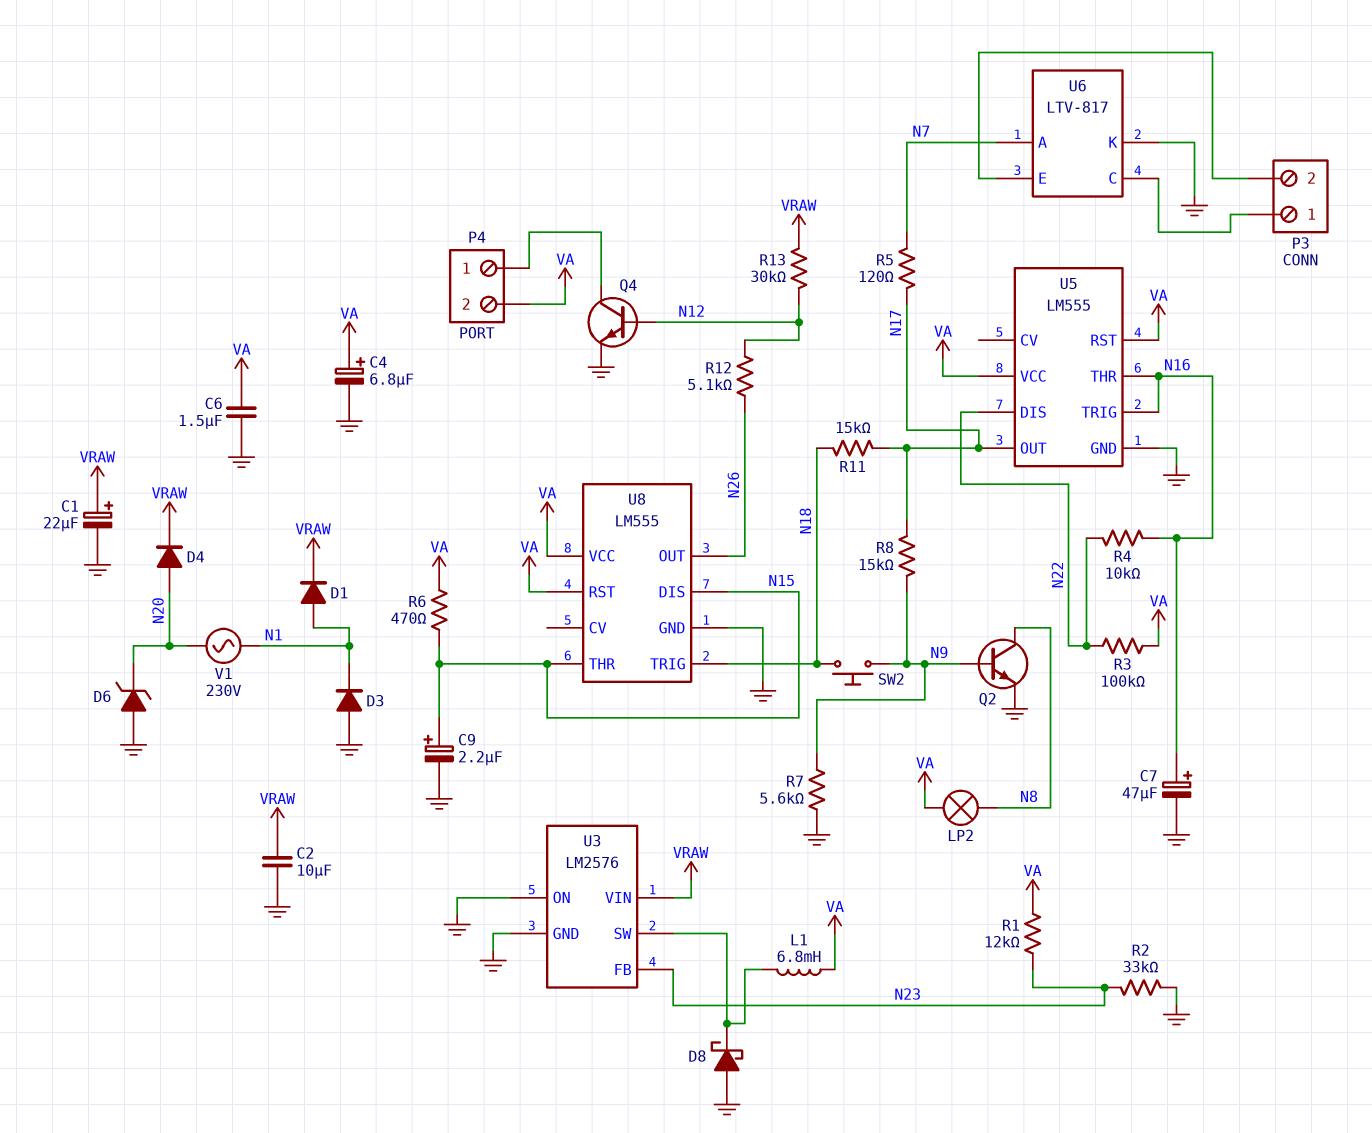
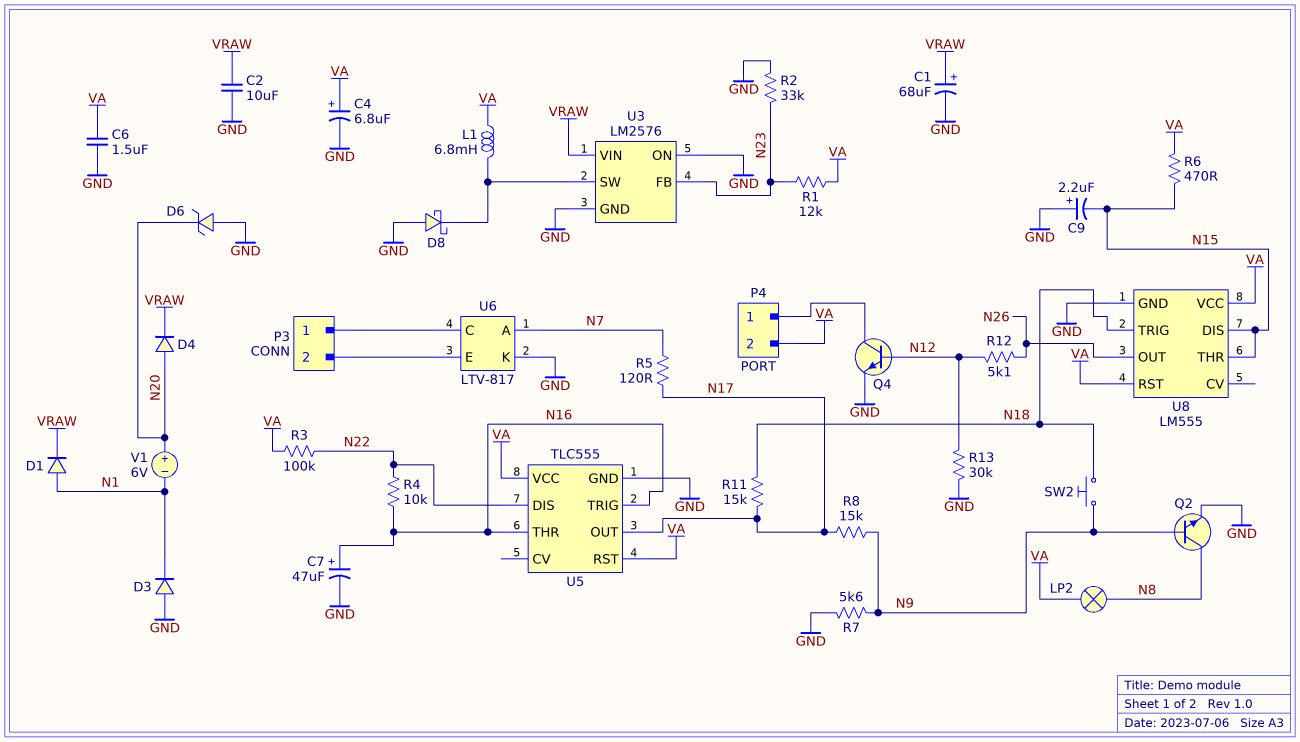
C1: 22uF (plus VRAW, minus GND) -> 68uF (plus VRAW, minus GND)
C9: 2.2uF (plus N15, minus GND) -> 2.2uF (plus GND, minus N15)
R13: 30k (N12, VRAW) -> 30k (GND, N12)
U5: LM555 -> TLC555
V1: AC 230V (N1, N20) -> 6V (plus N20, minus N1)

